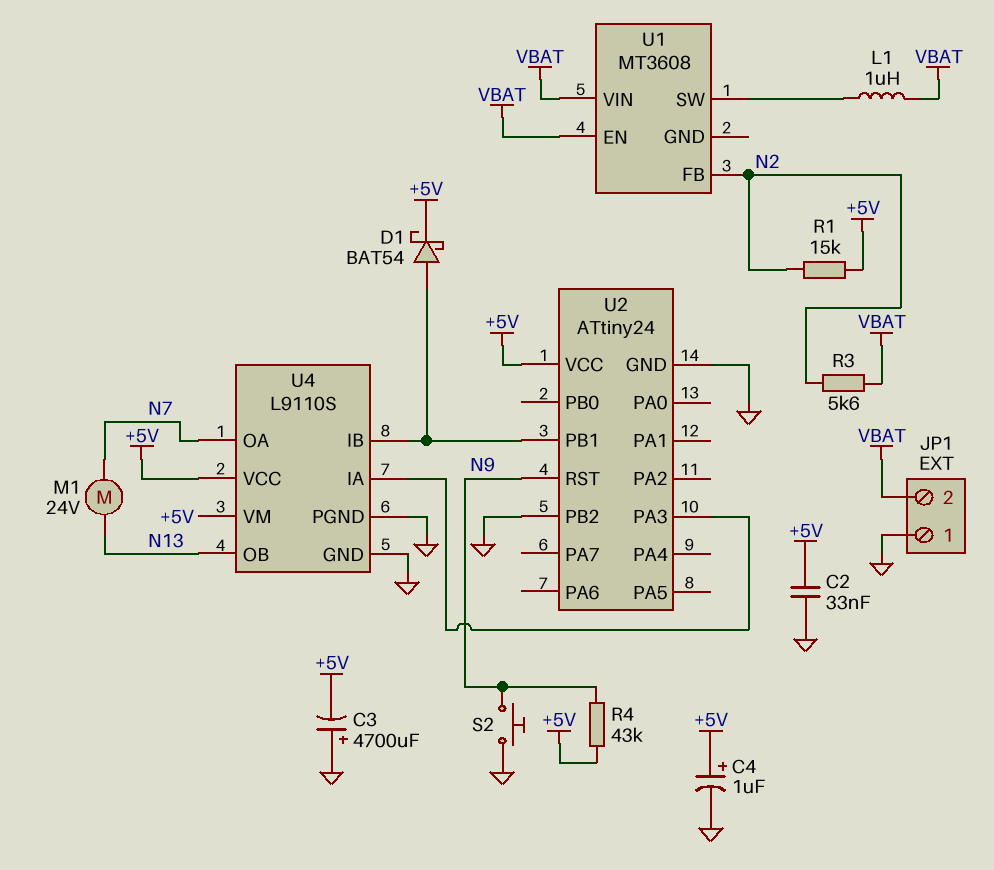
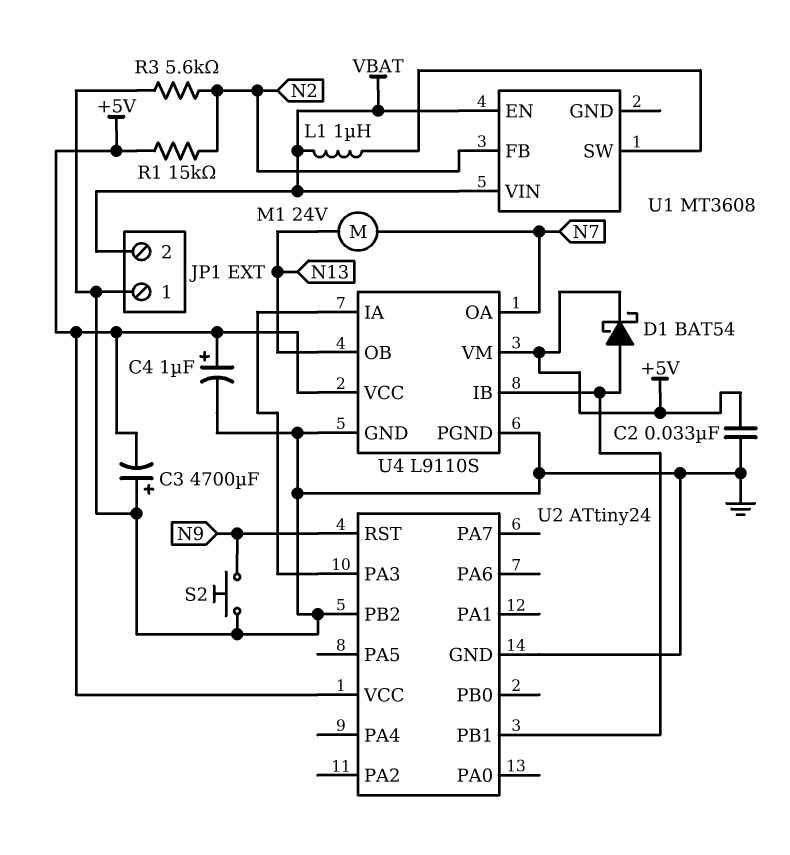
R3: 5.6k (N2, VBAT) -> 5.6k (GND, N2)
R4: 43k (+5V, N9) -> none

